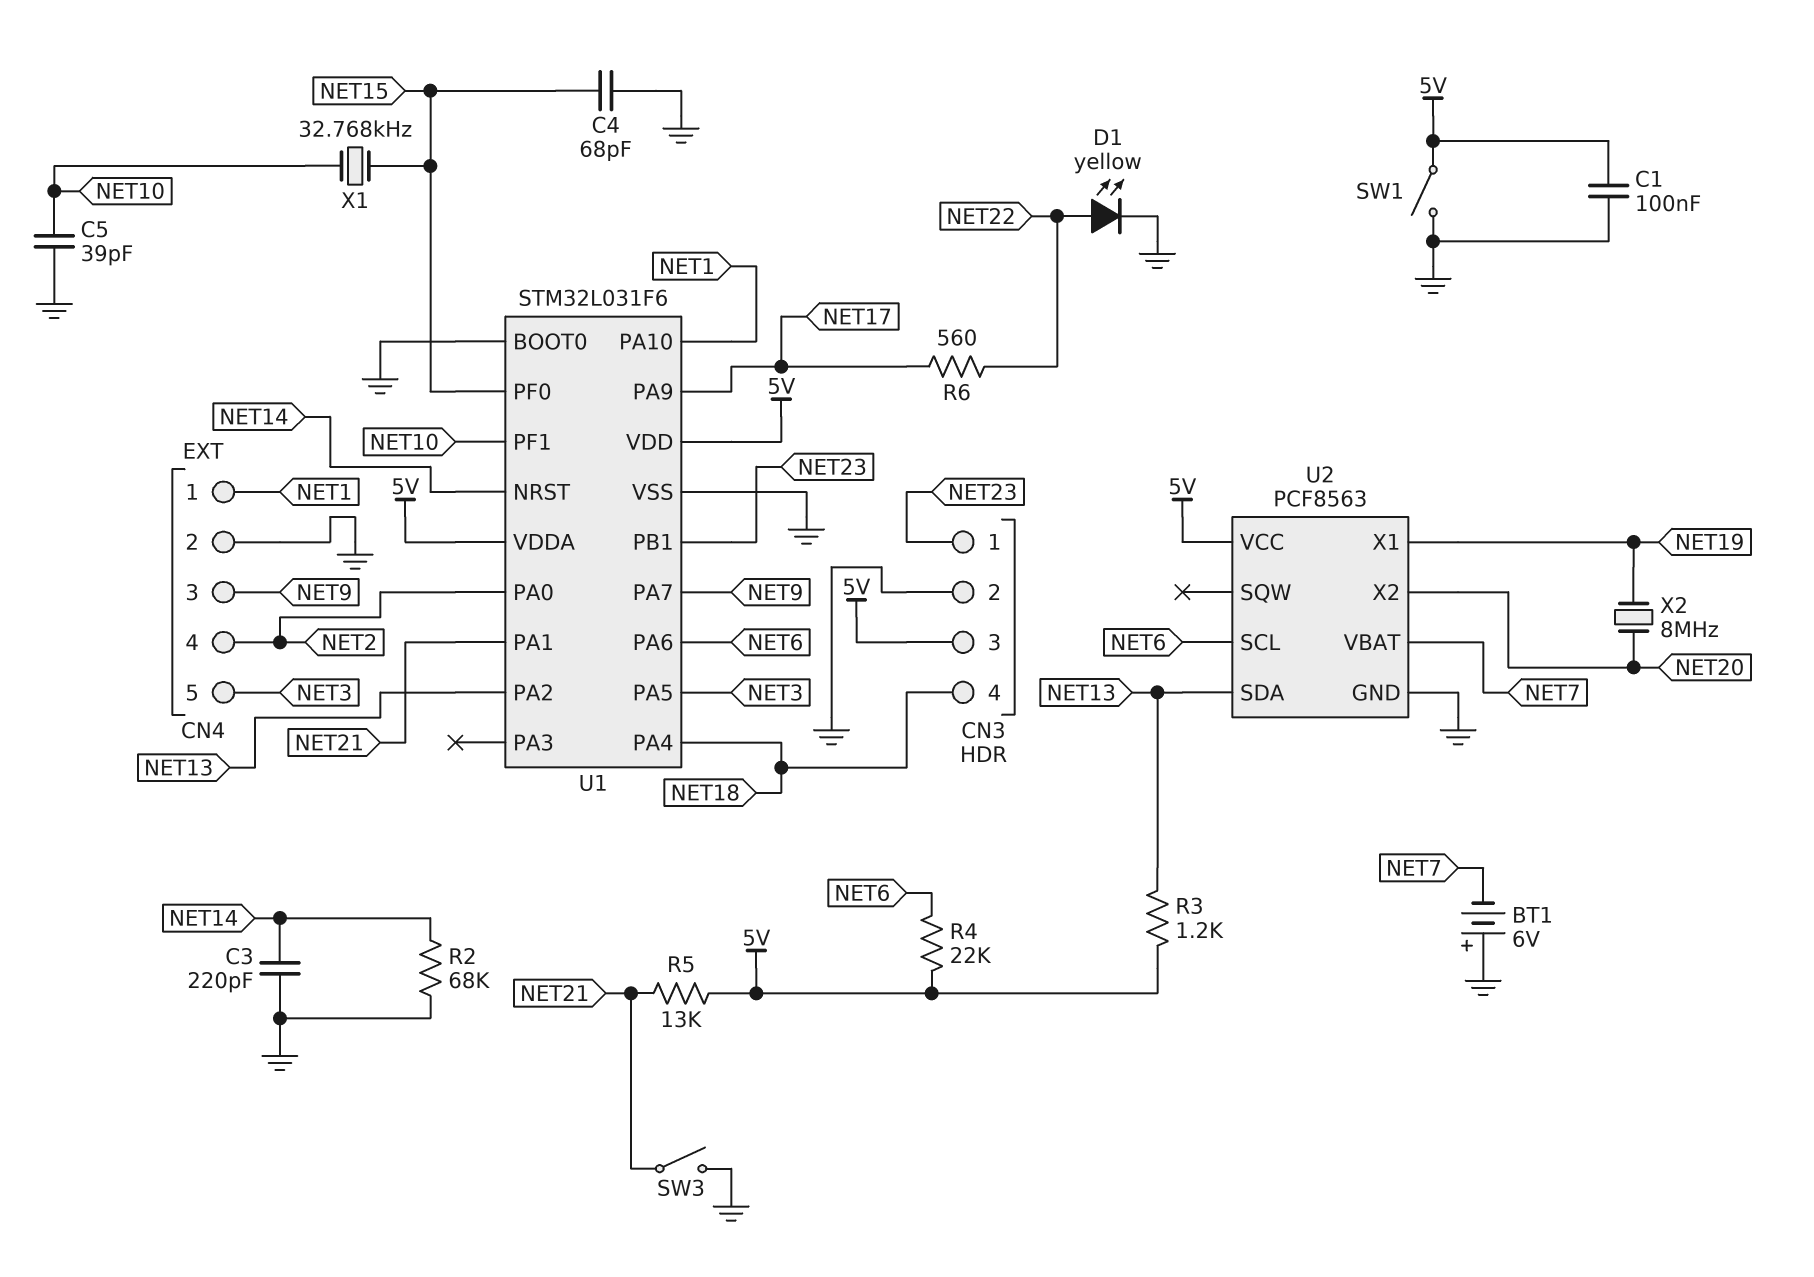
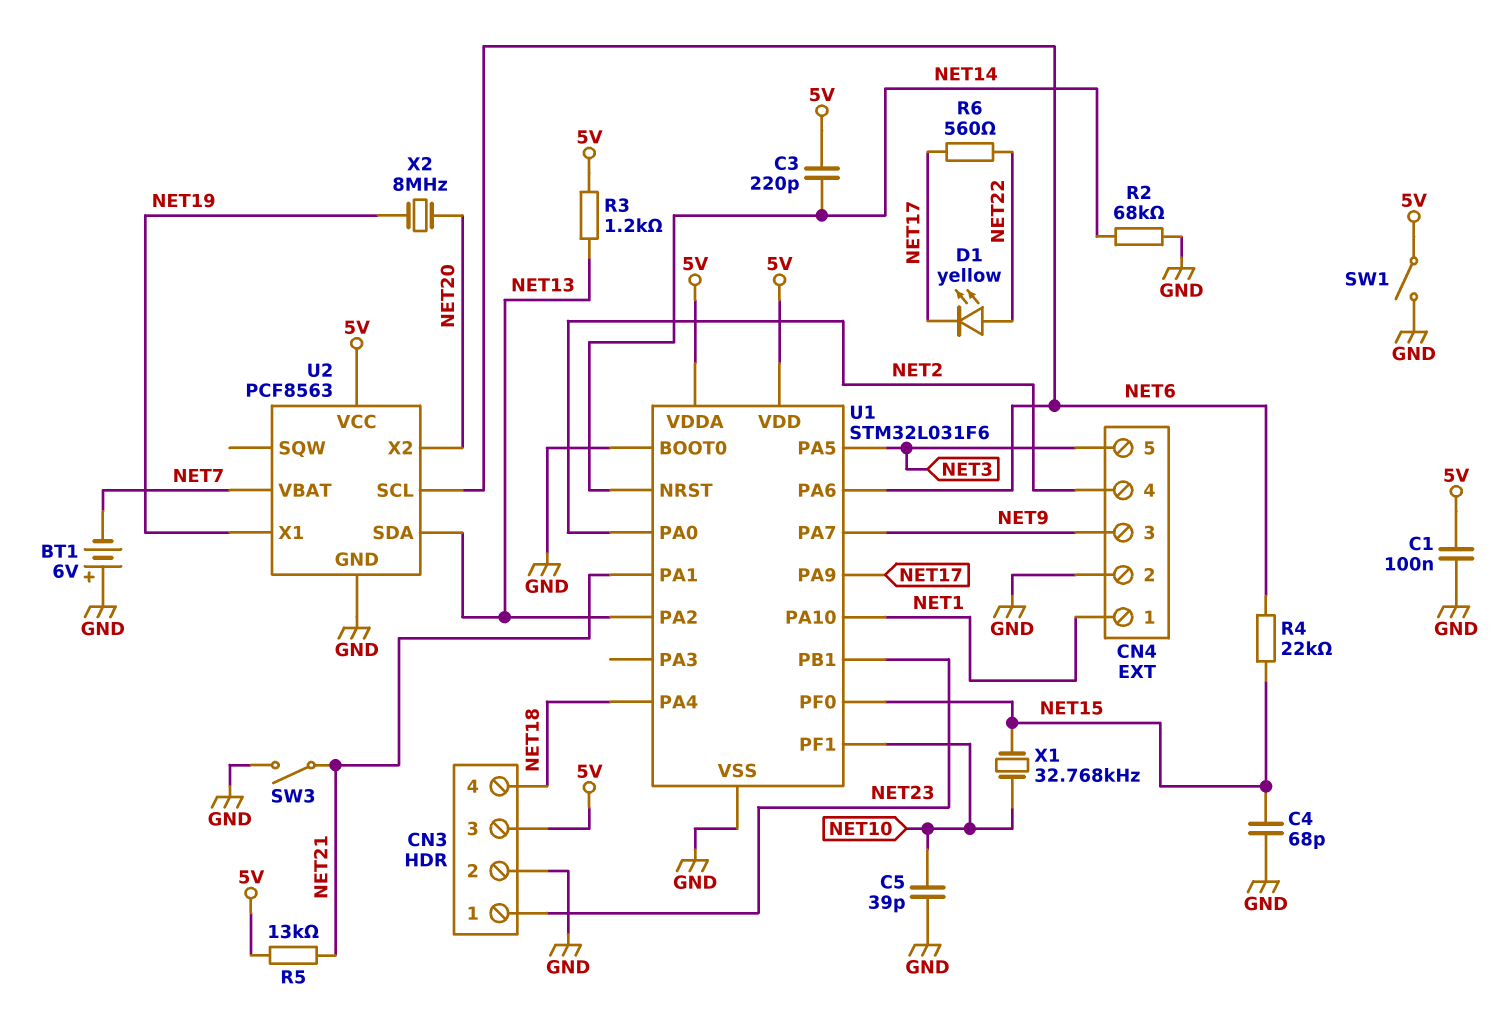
C3: 220pF (GND, NET14) -> 220pF (5V, NET14)
D1: LED yellow (A NET22, K GND) -> LED yellow (A NET22, K NET17)
R4: 22k (5V, NET6) -> 22k (NET6, NET15)

